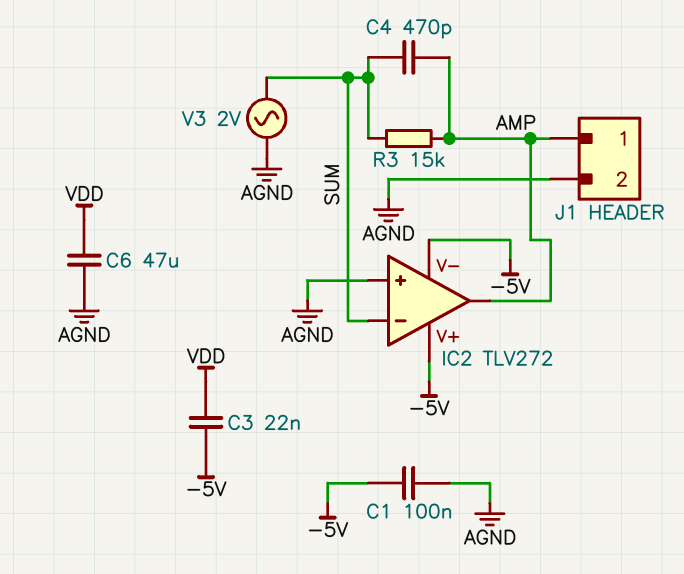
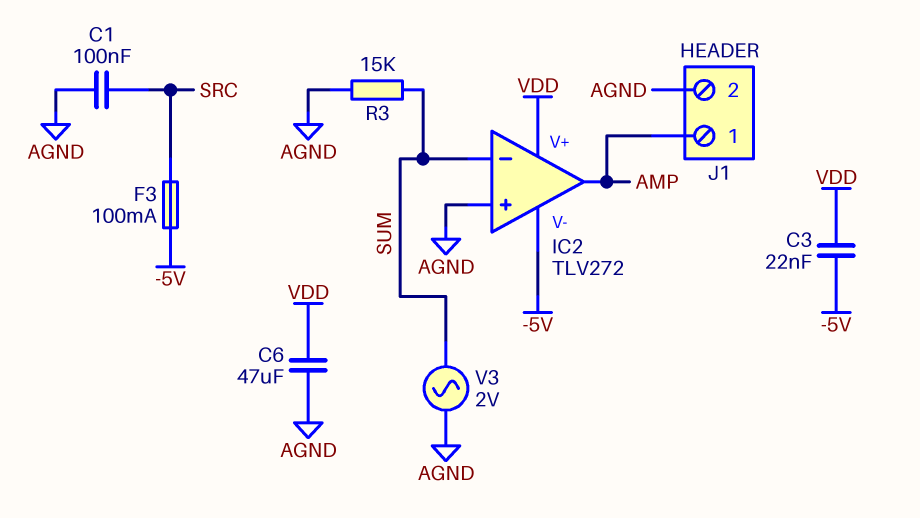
C1: 100nF (-5V, AGND) -> 100nF (AGND, SRC)
C4: 470pF (AMP, SUM) -> none
F3: none -> 100mA (-5V, SRC)
IC2 pin V+: -5V -> VDD
R3: 15k (AMP, SUM) -> 15k (AGND, SUM)

